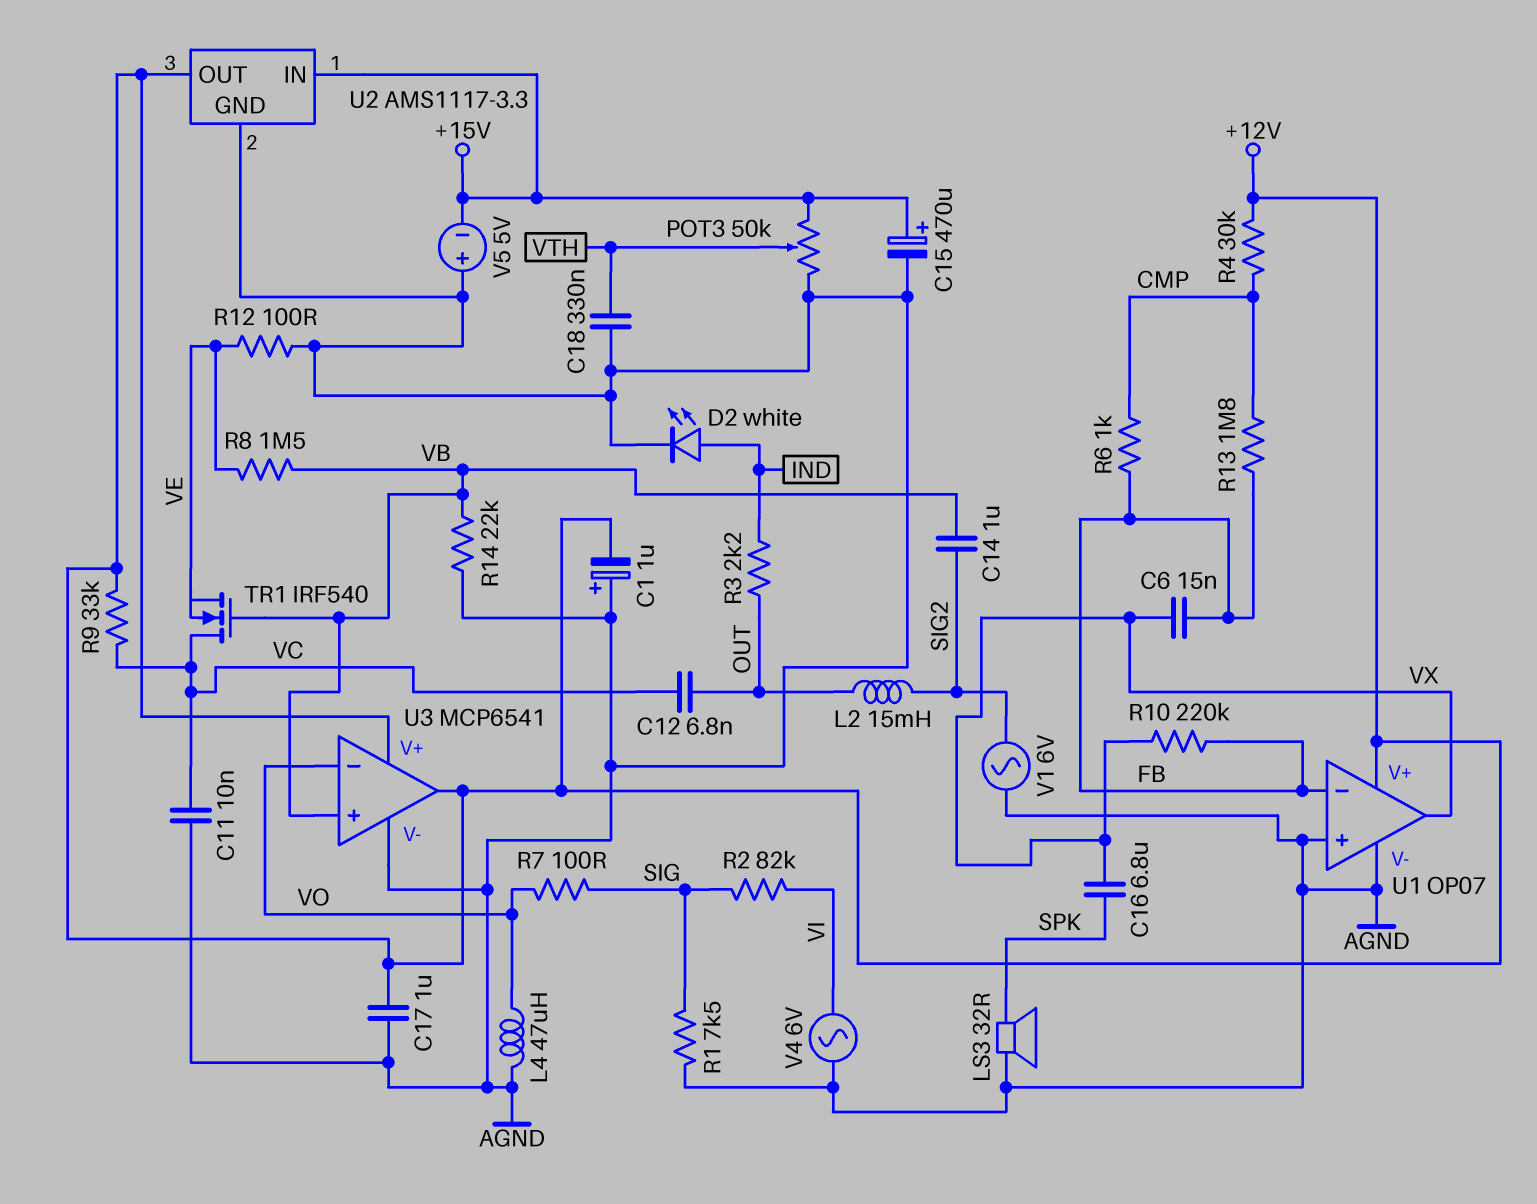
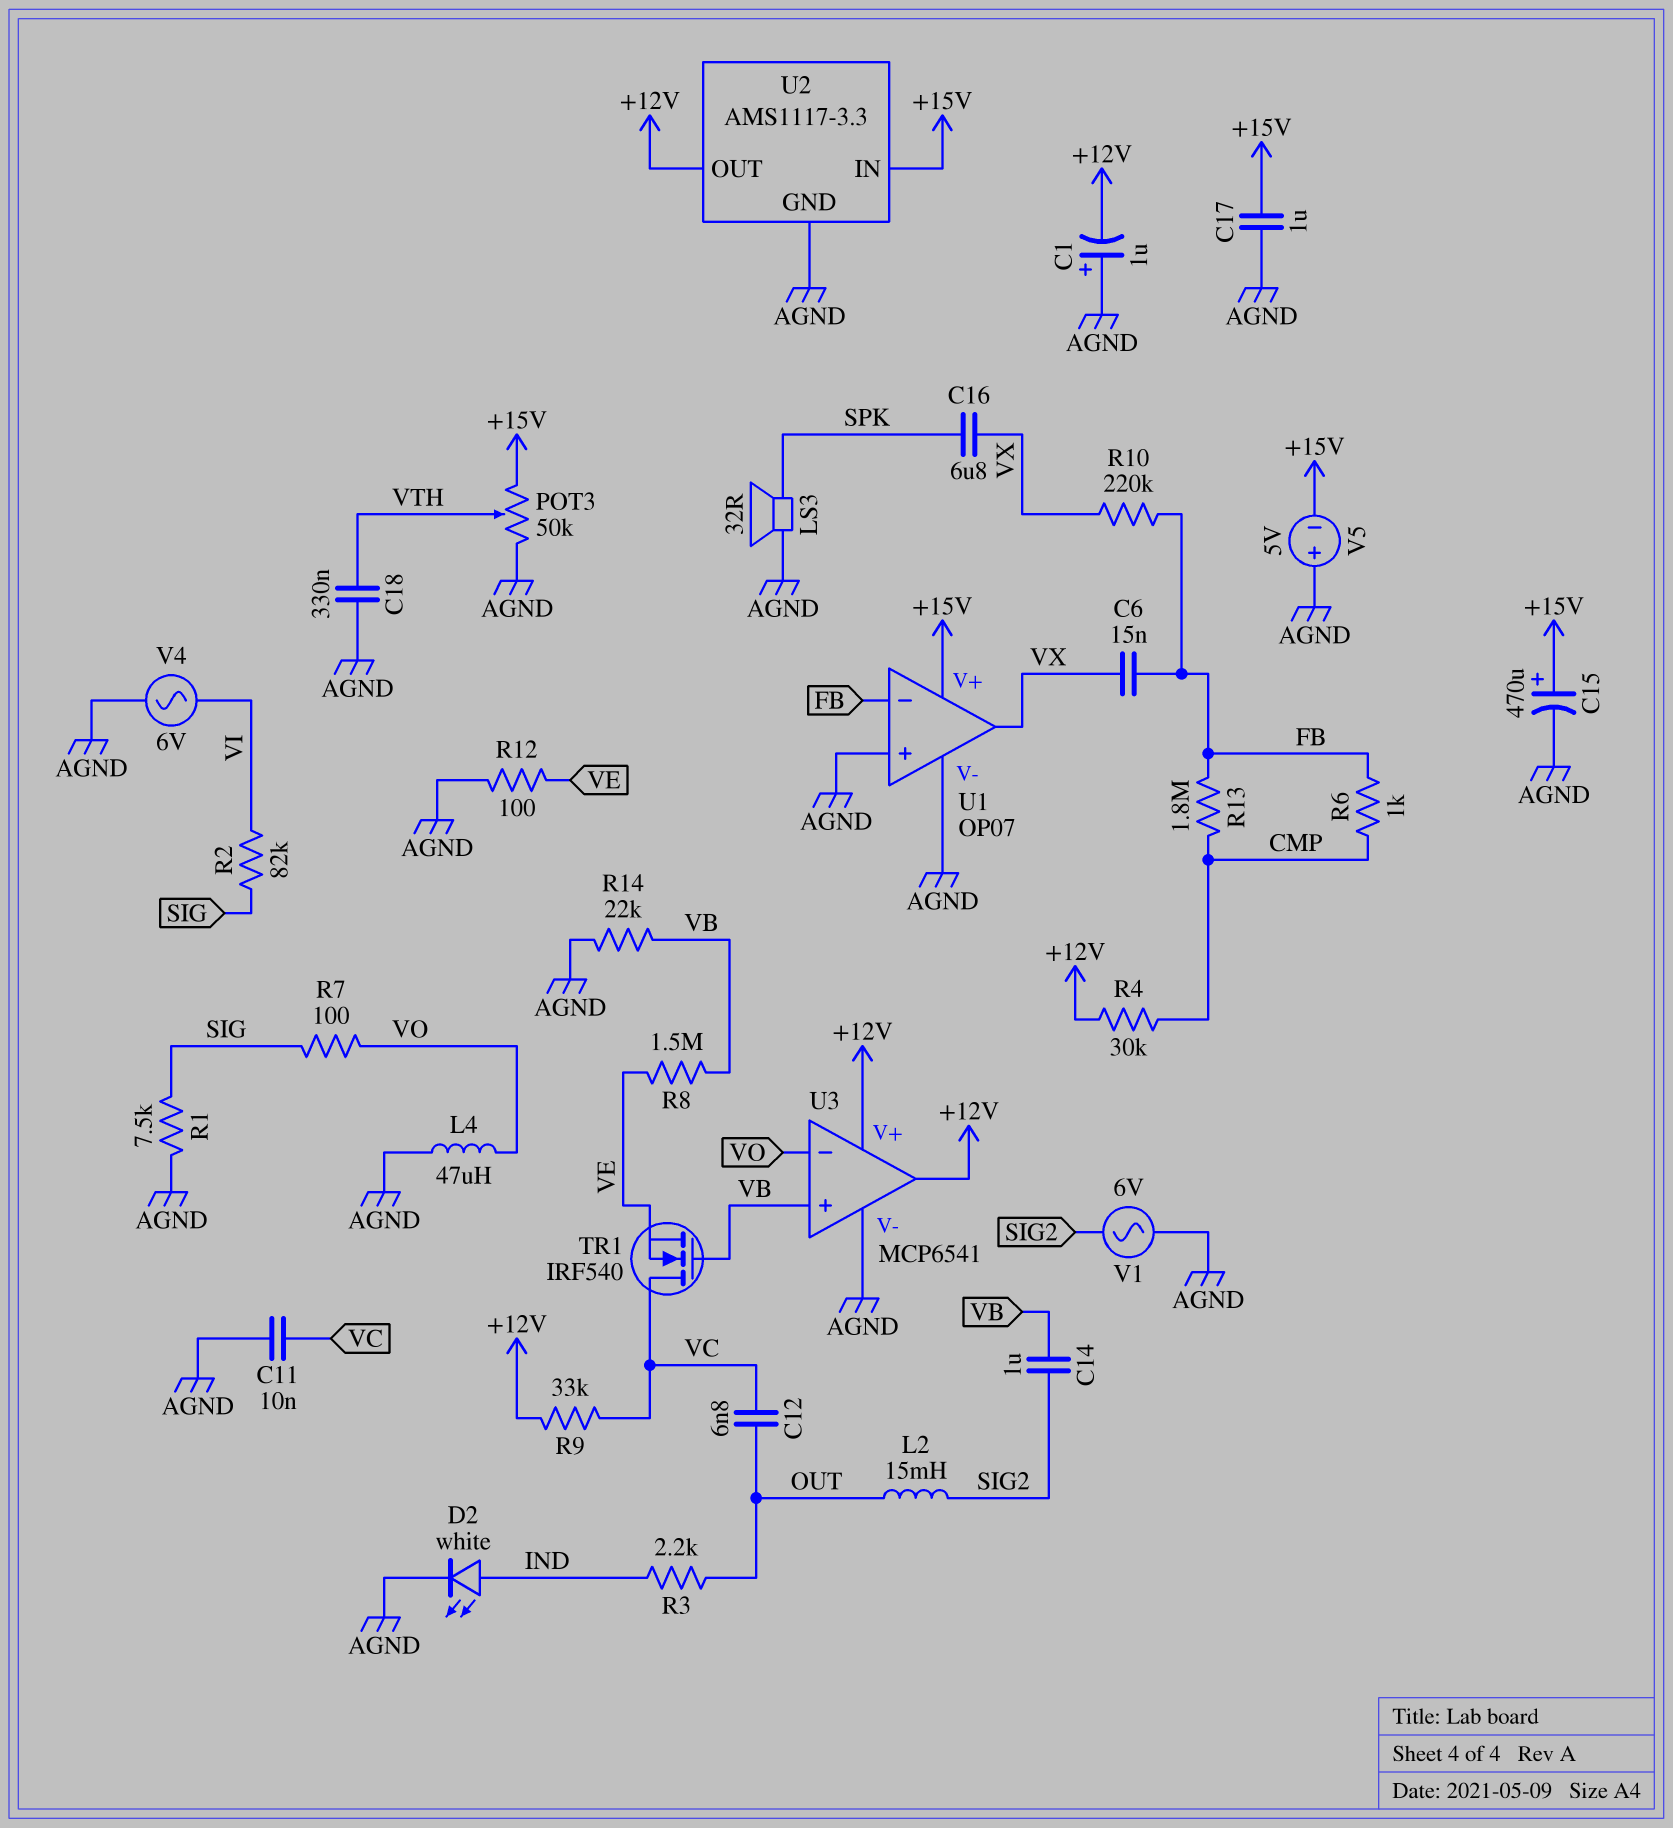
C17: 1uF (+12V, AGND) -> 1uF (+15V, AGND)
U1 pin V+: +12V -> +15V

